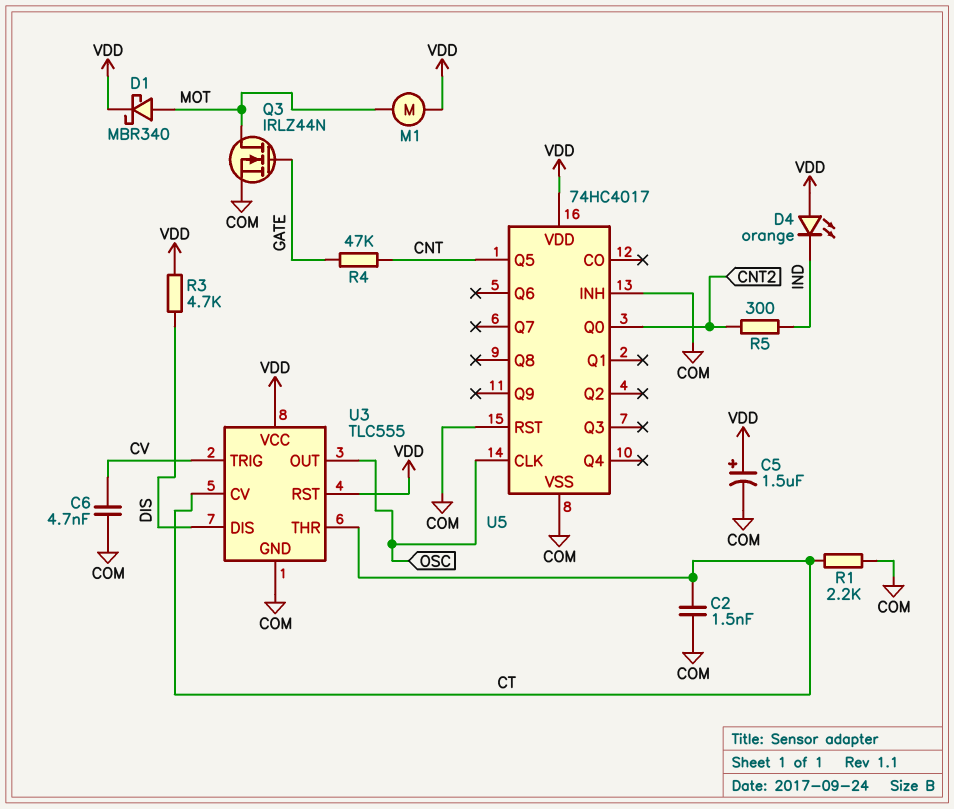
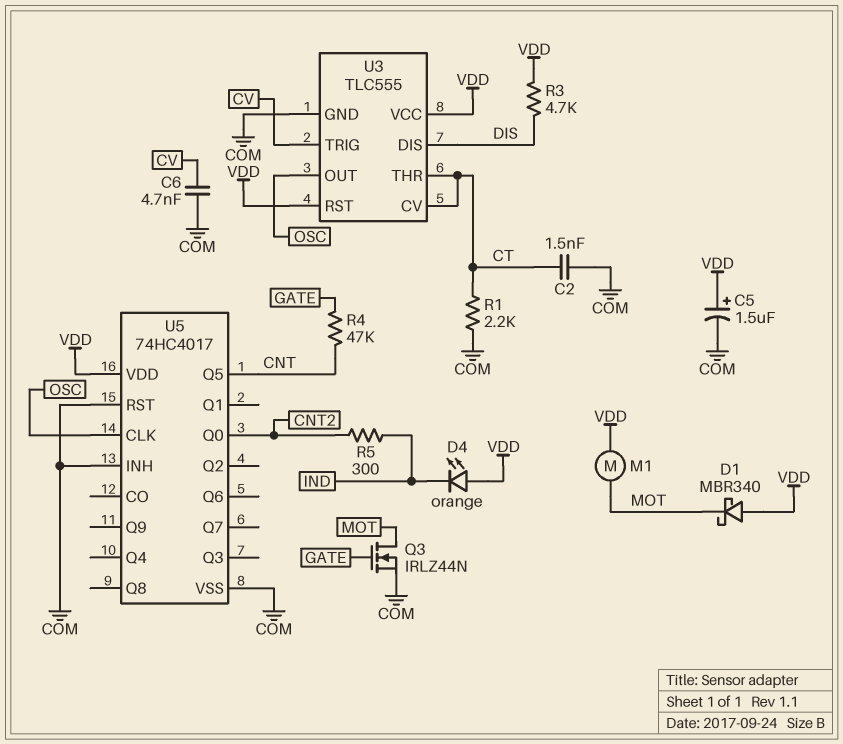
D1: schottky MBR340 (A MOT, K VDD) -> schottky MBR340 (A VDD, K MOT)

